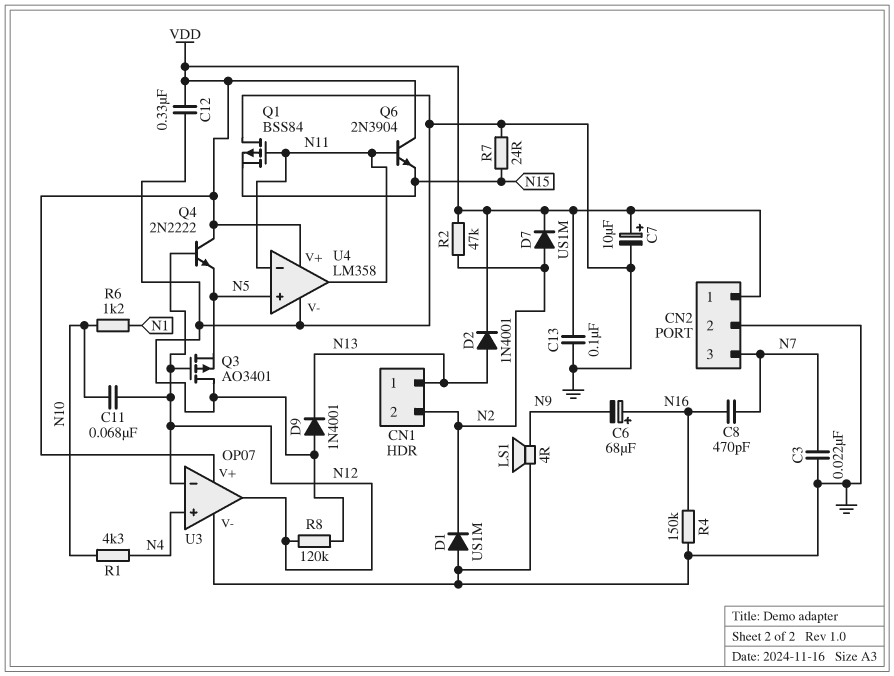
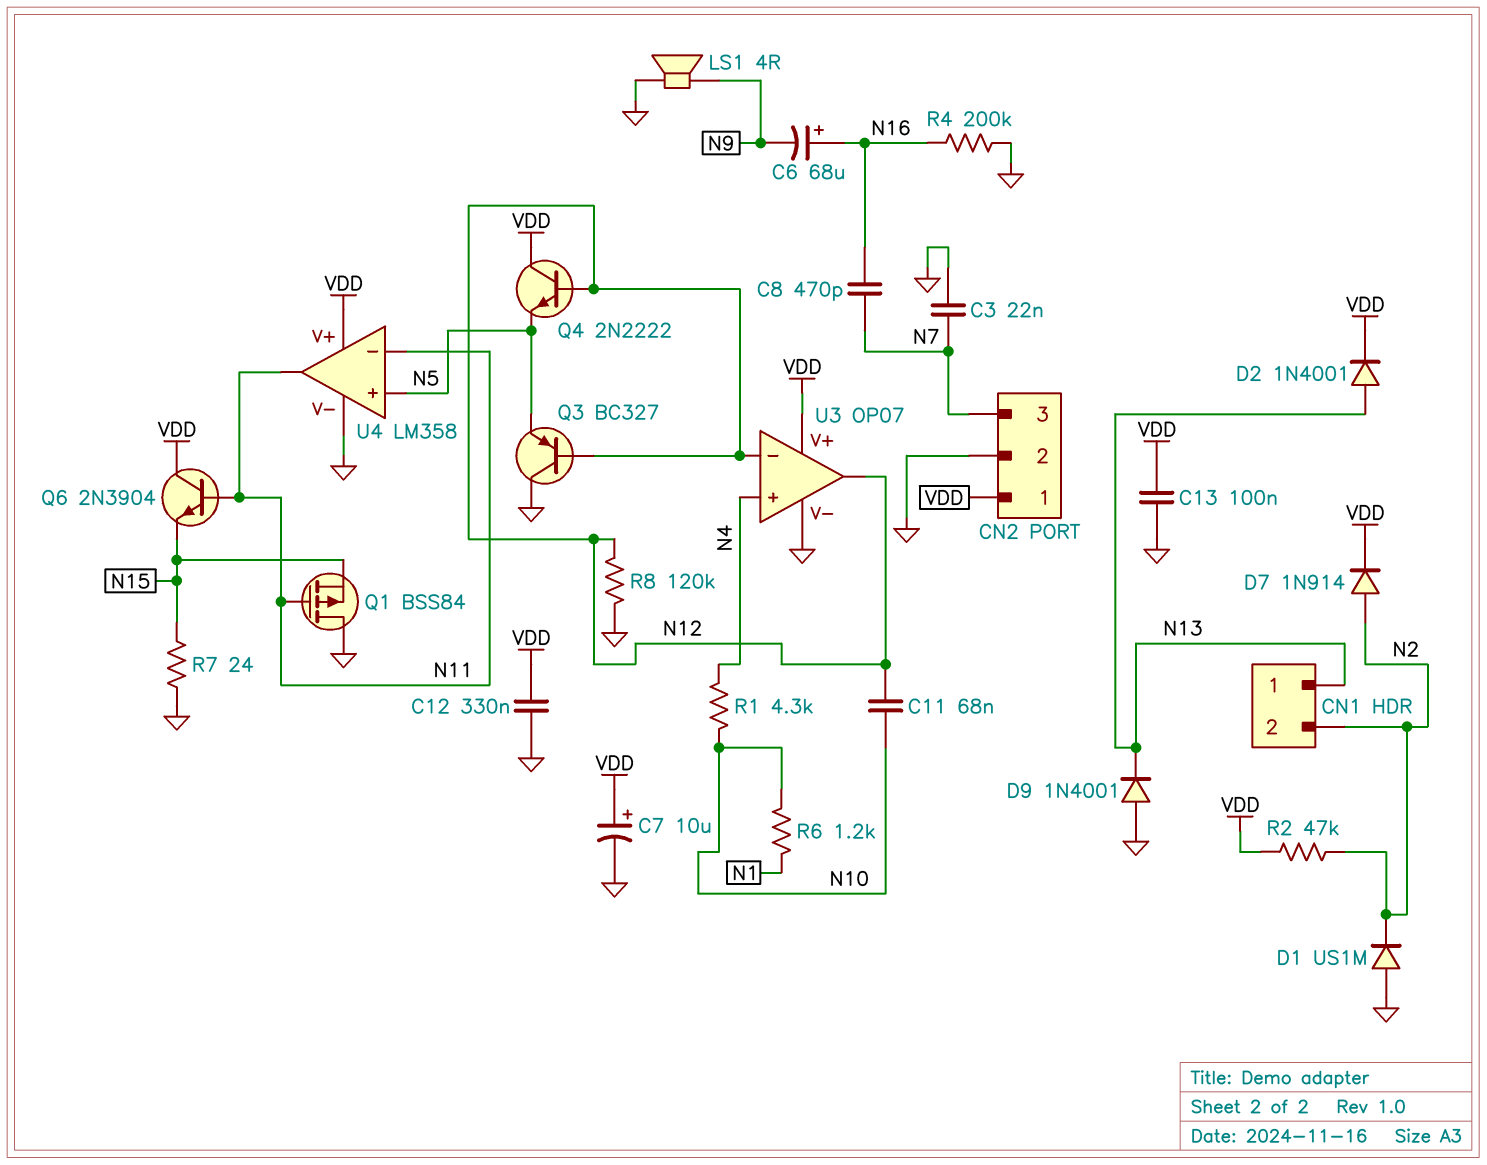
D7: diode US1M (A N2, K VDD) -> diode 1N914 (A N2, K VDD)
Q3: PMOS AO3401 (G N12, D GND, S N5) -> PNP BC327 (B N12, C GND, E N5)
R4: 150k (GND, N16) -> 200k (GND, N16)

